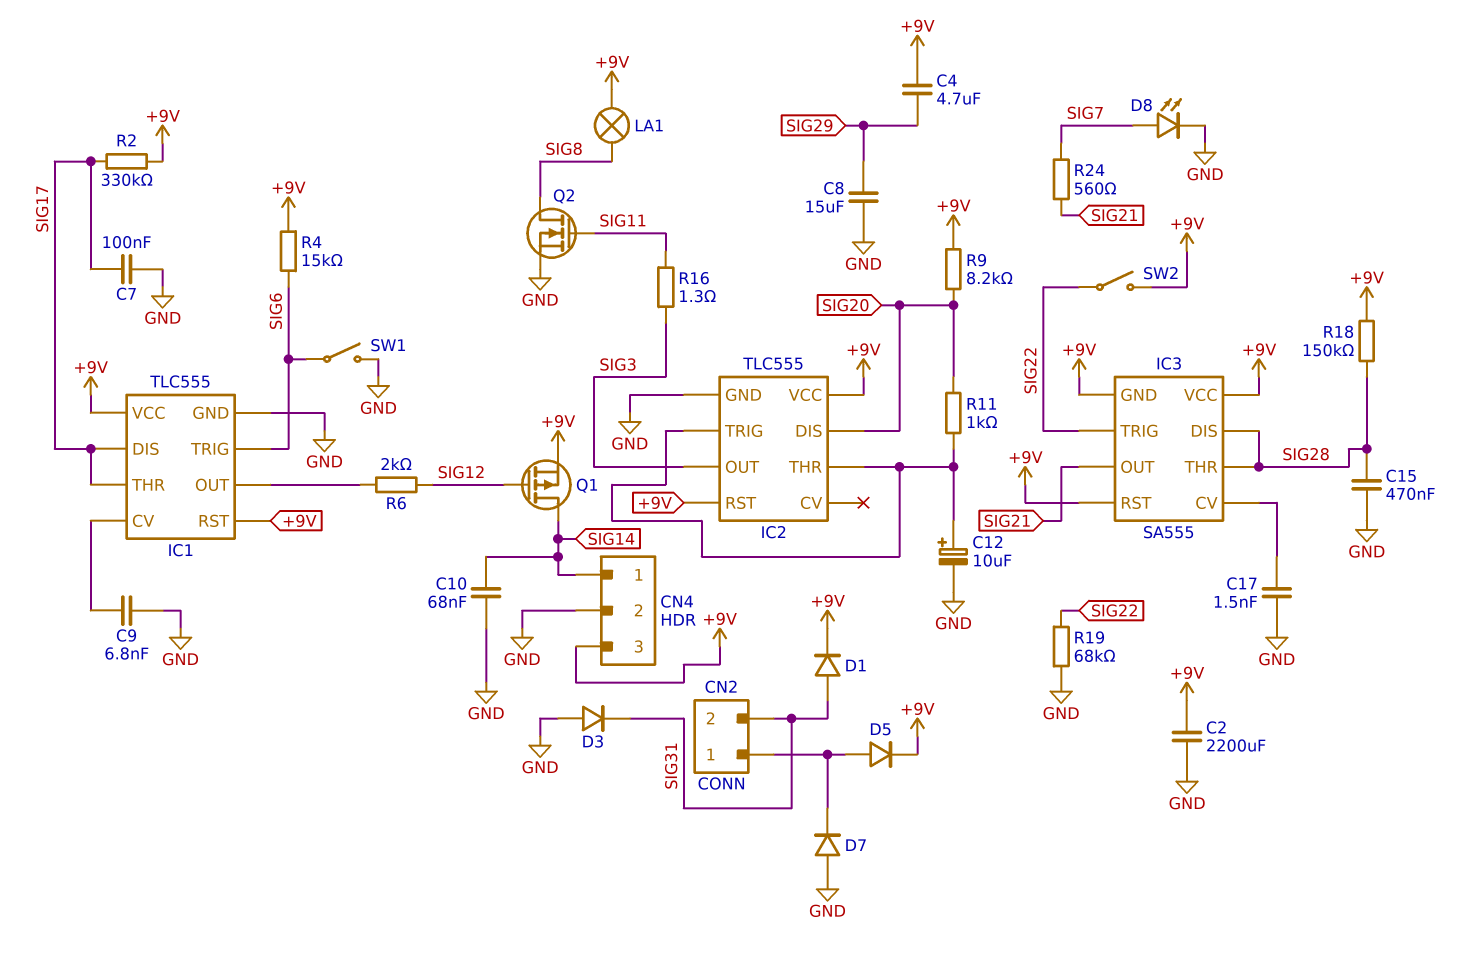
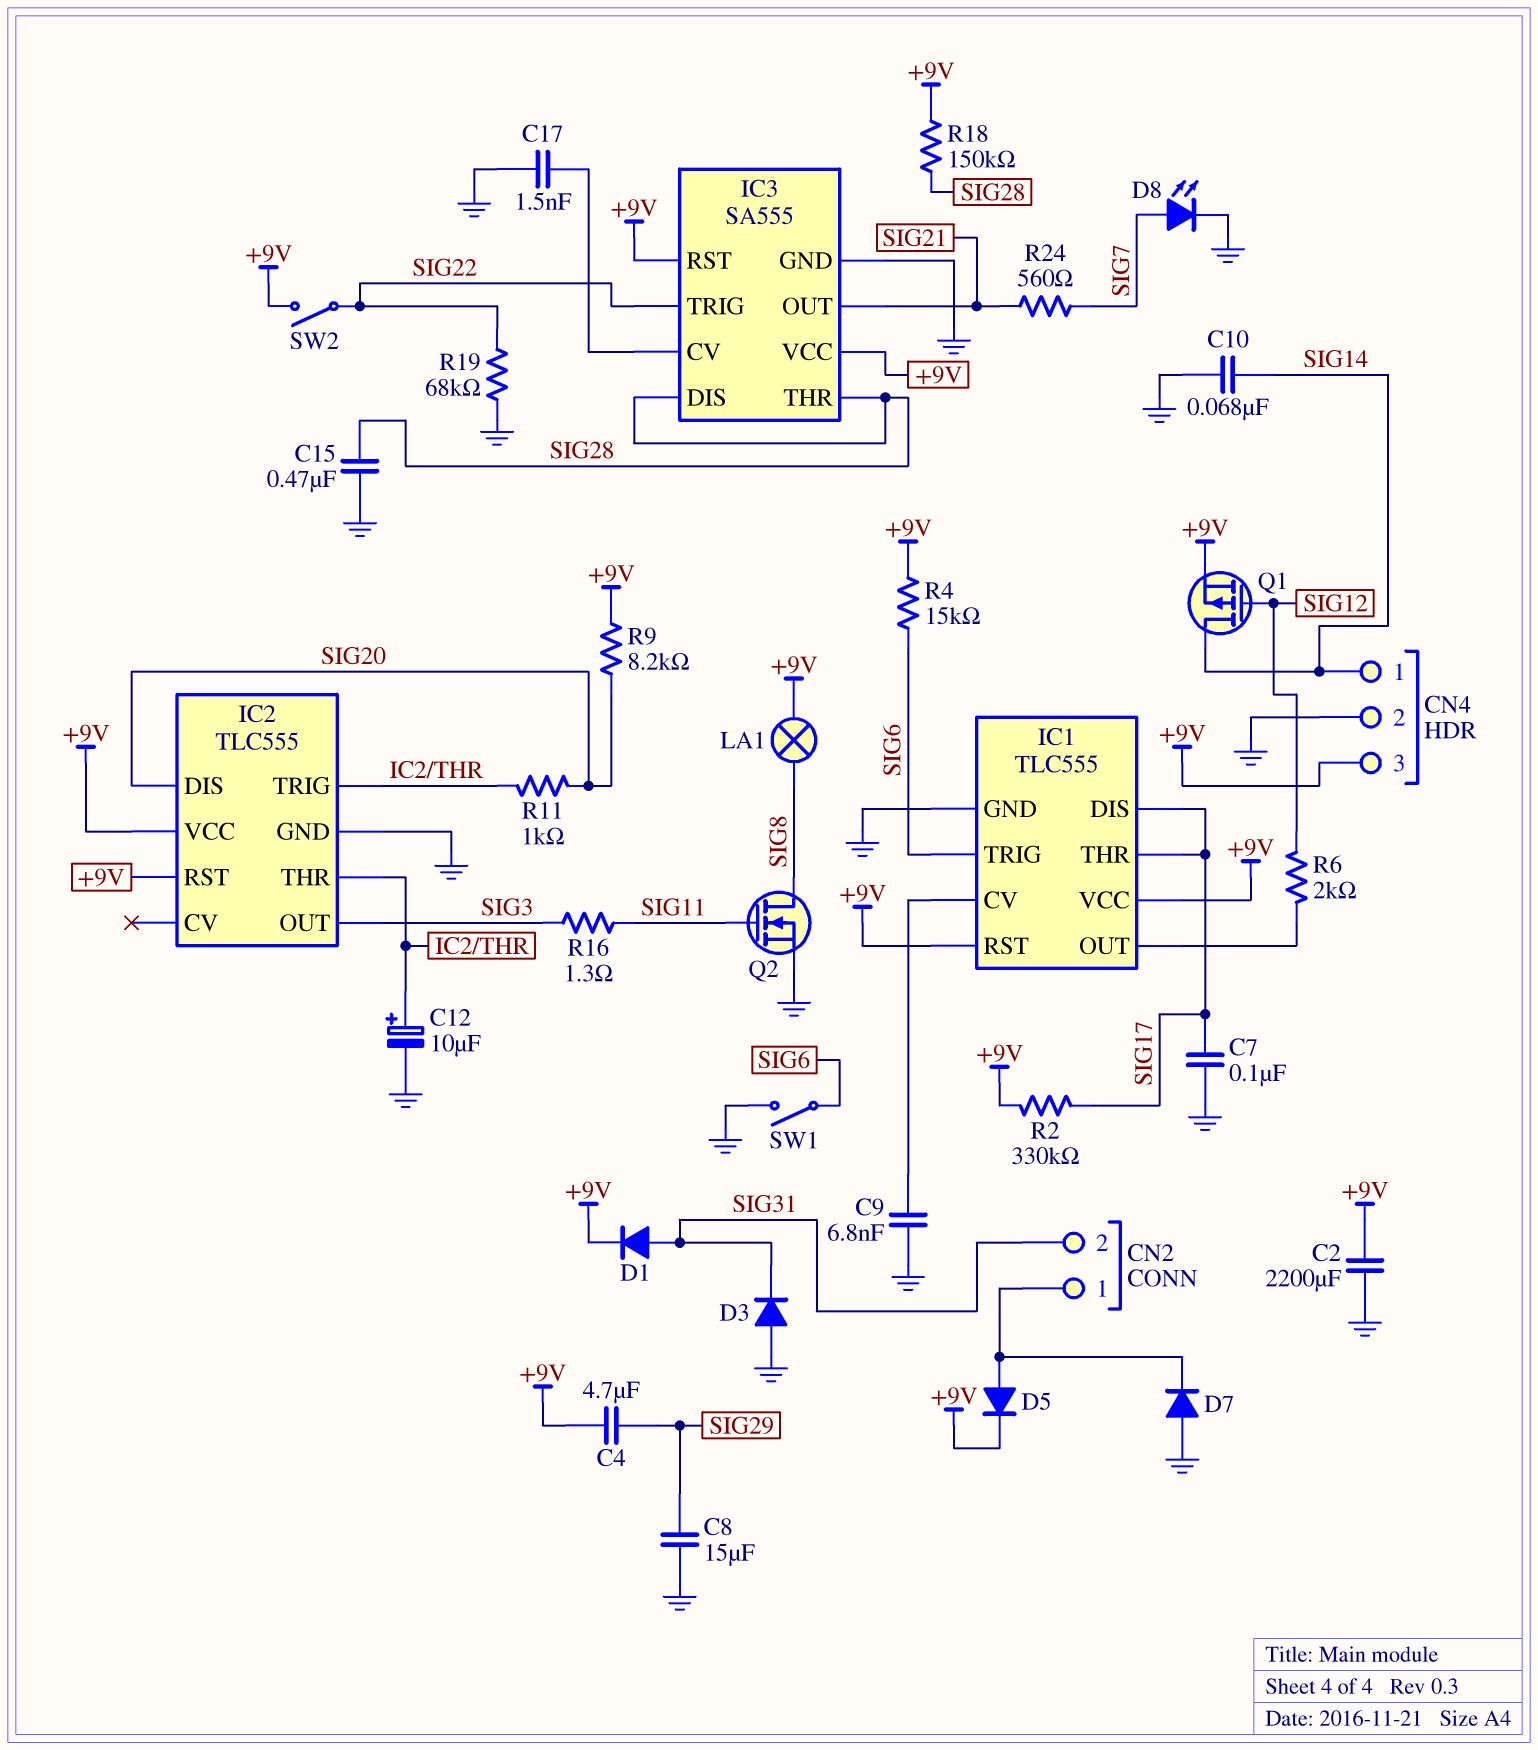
IC3 pin GND: +9V -> GND

